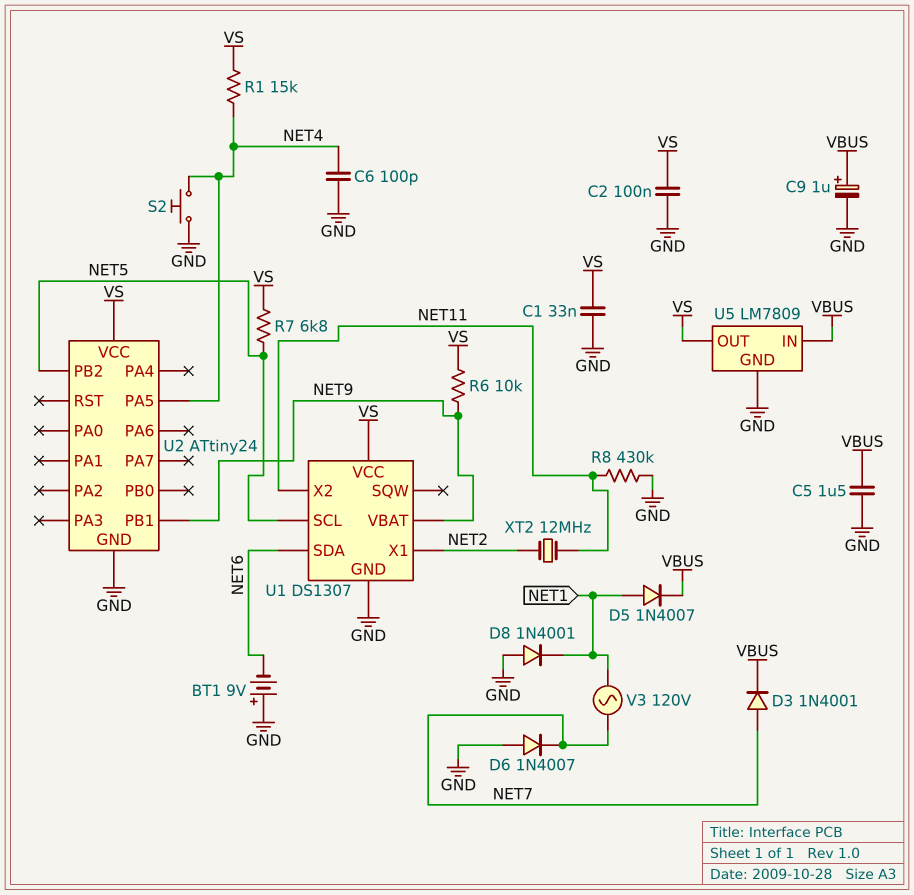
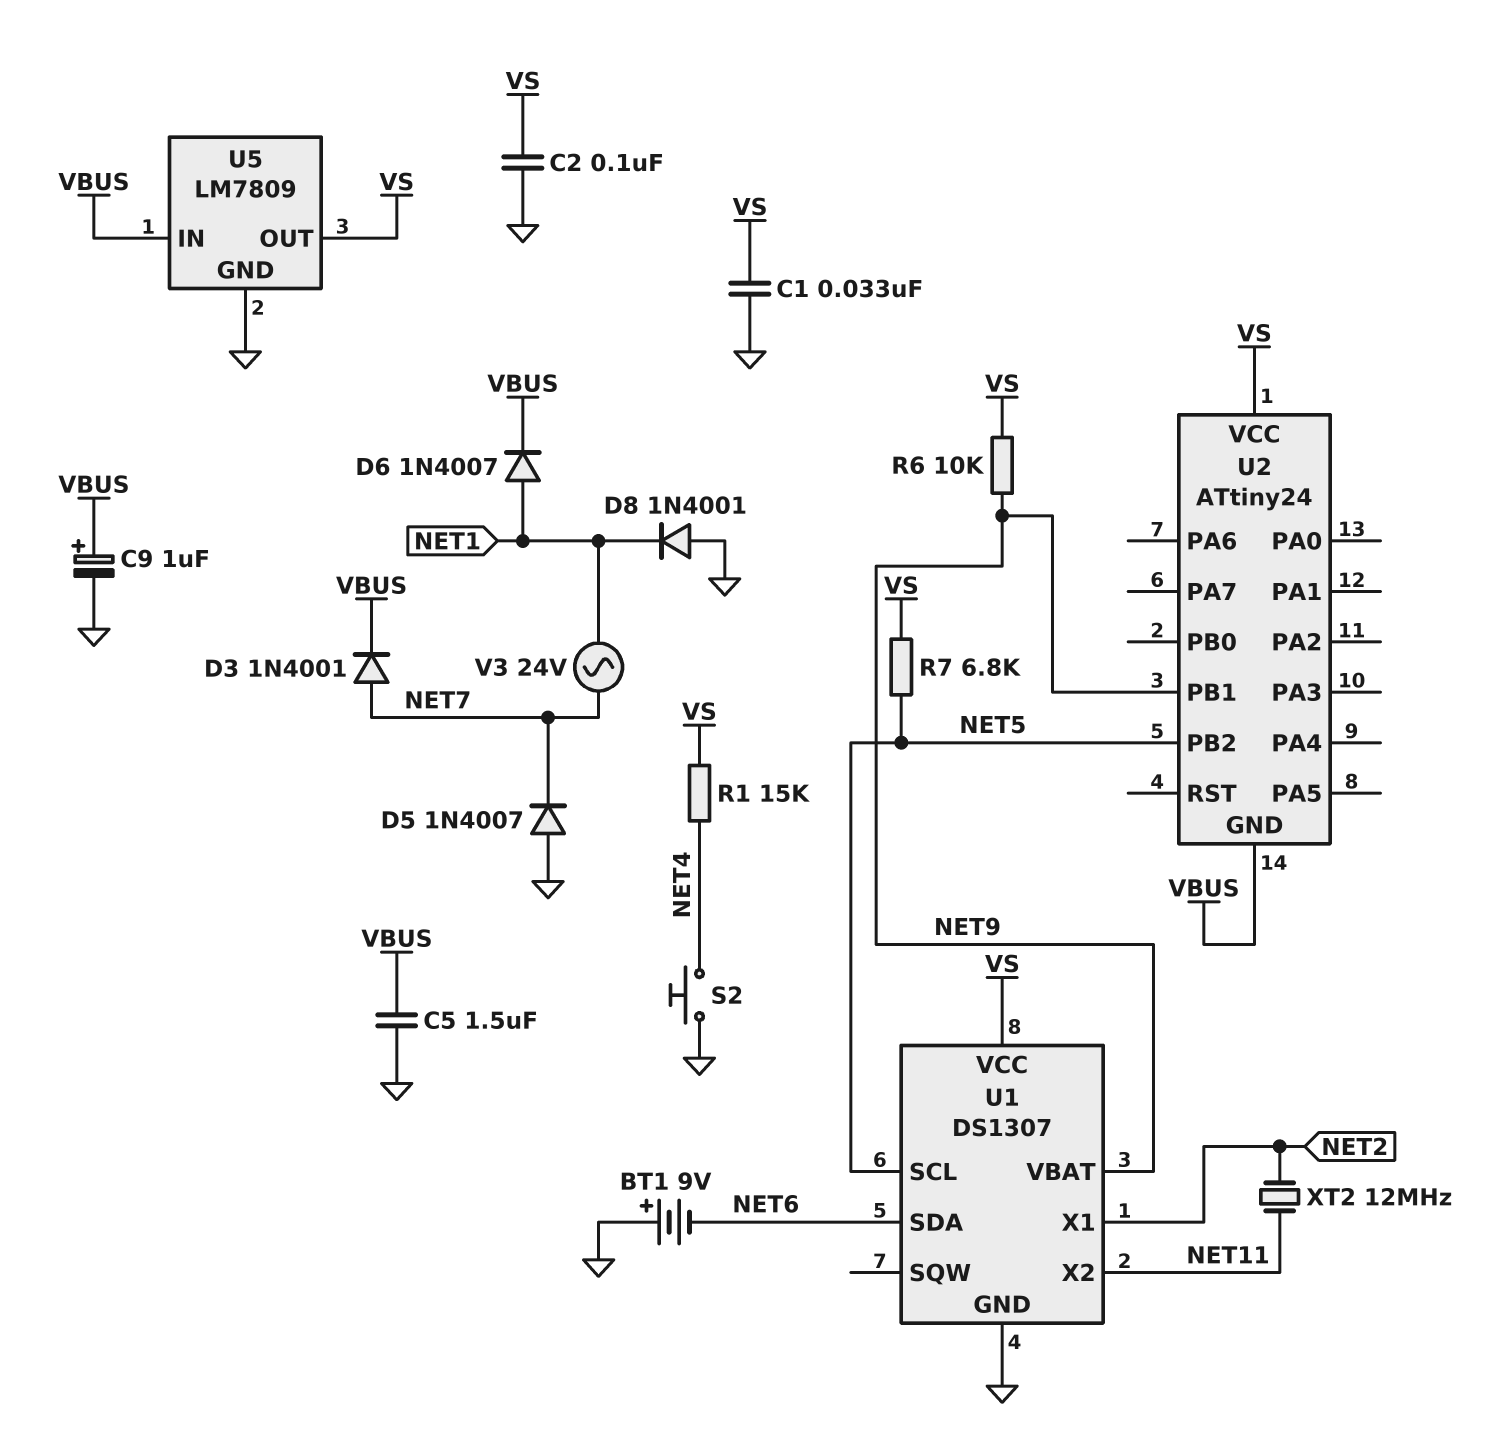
C6: 100pF (GND, NET4) -> none
D5: diode 1N4007 (A NET1, K VBUS) -> diode 1N4007 (A GND, K NET7)
D6: diode 1N4007 (A GND, K NET7) -> diode 1N4007 (A NET1, K VBUS)
R8: 430k (GND, NET11) -> none
U2 pin GND: GND -> VBUS
U2 pin PA5: NET4 -> none
V3: AC 120V (NET1, NET7) -> AC 24V (NET1, NET7)

